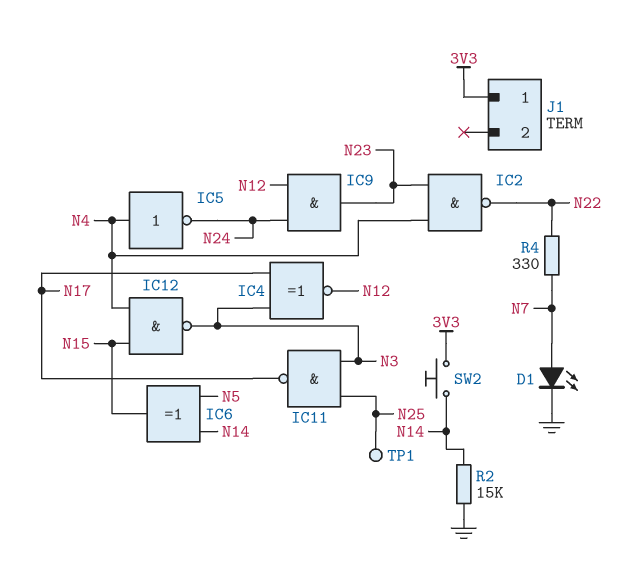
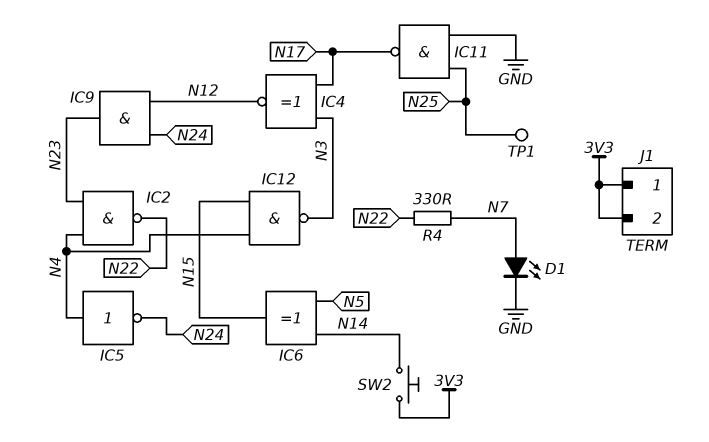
IC11: NAND (in N3, in N25, out N17) -> NAND (in GND, in N25, out N17)
J1 pin 2: none -> 3V3
R2: 15k (GND, N14) -> none

